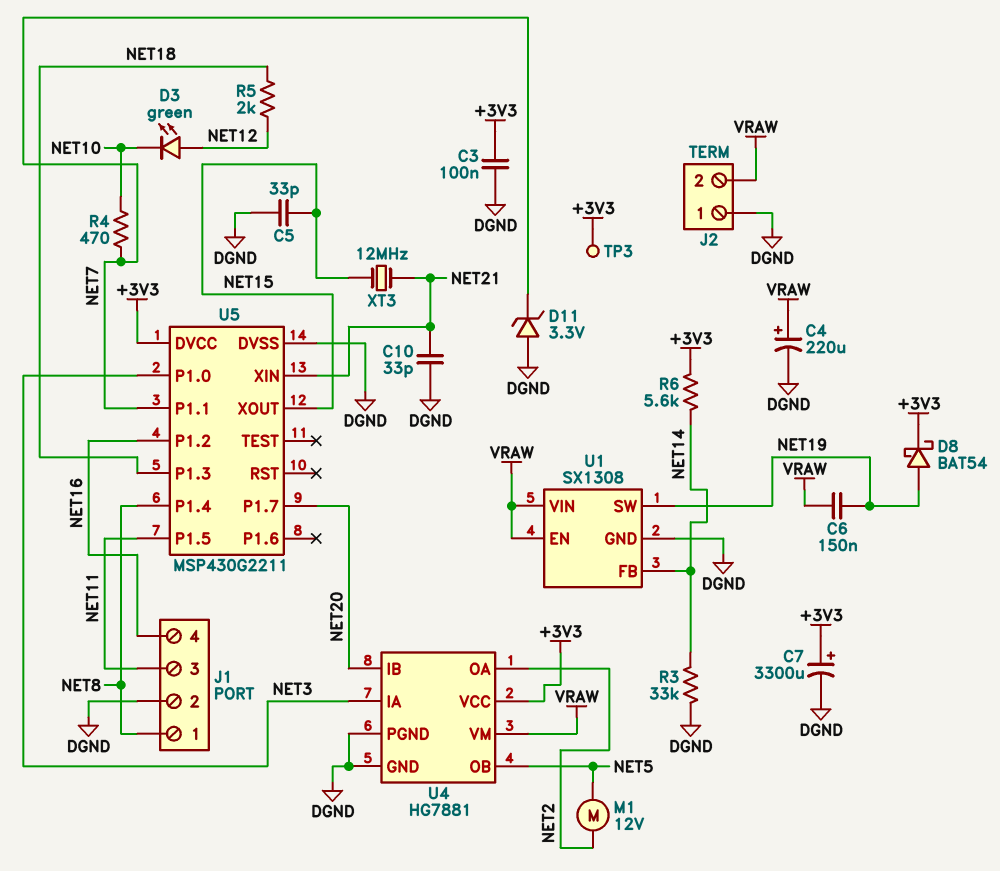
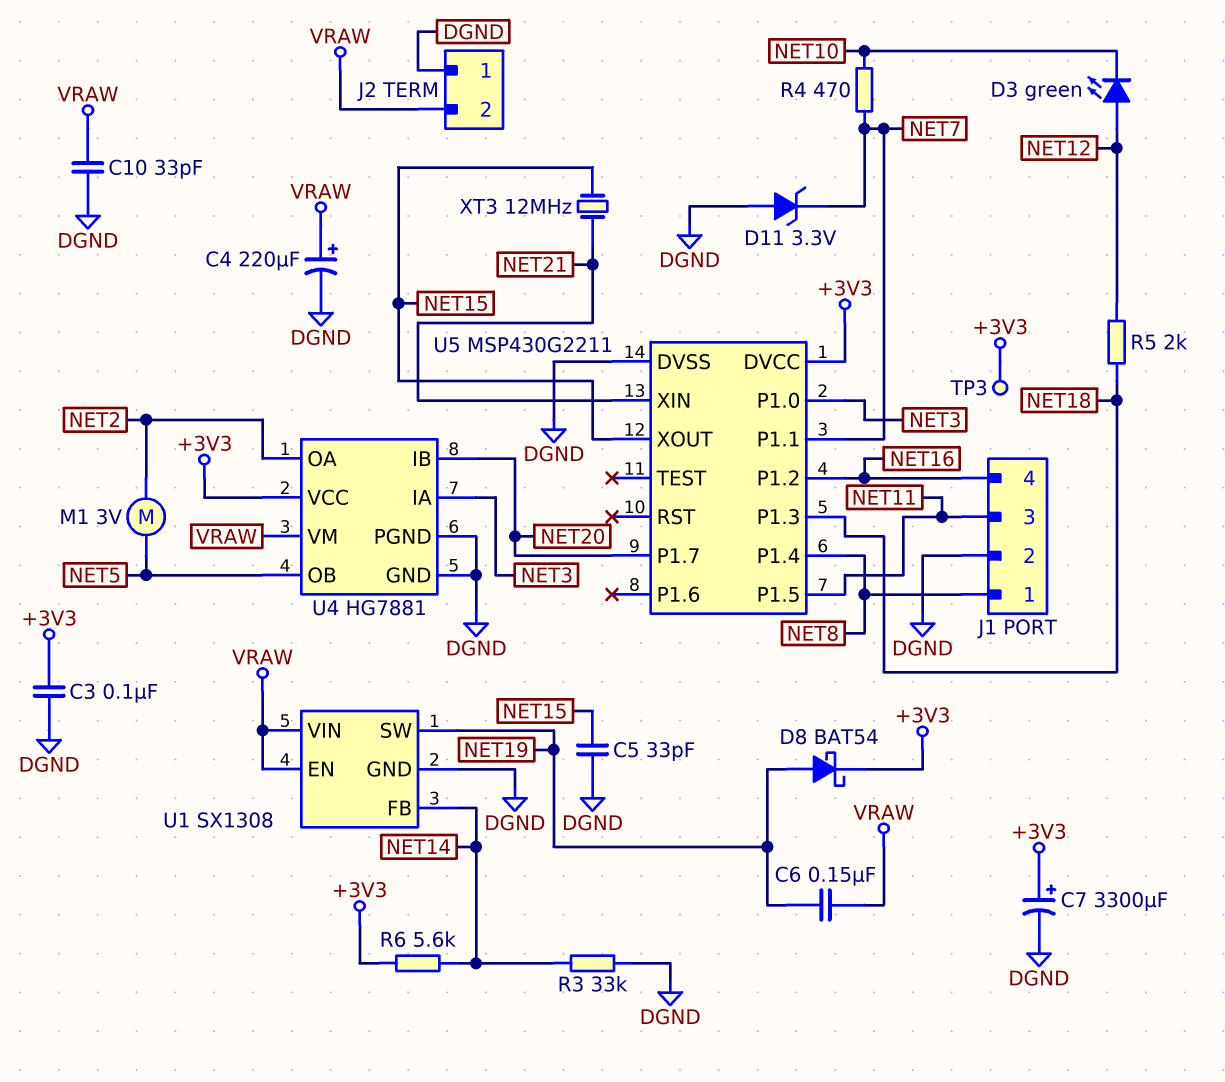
C10: 33pF (DGND, NET21) -> 33pF (DGND, VRAW)
M1: motor 12V (NET2, NET5) -> motor 3V (NET2, NET5)

